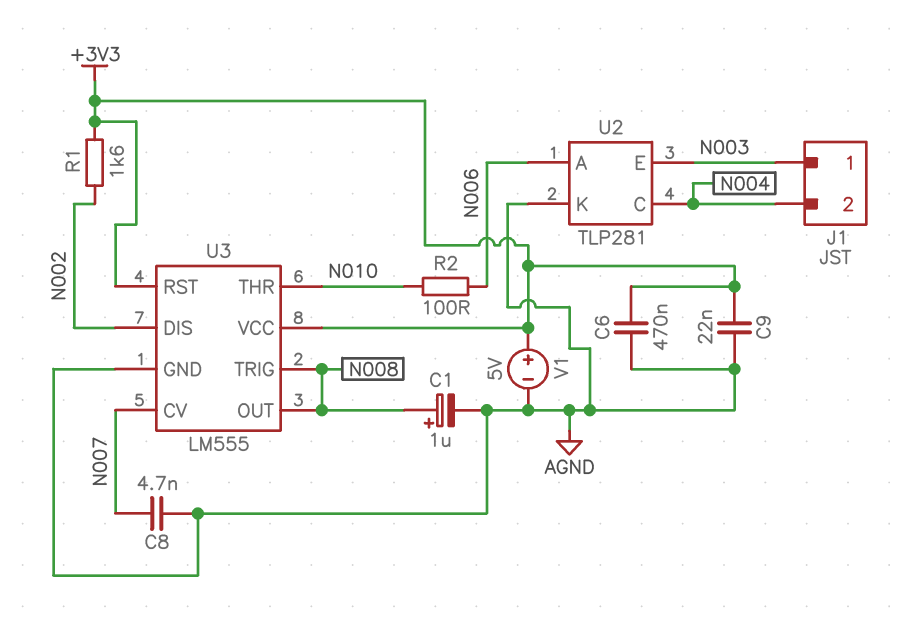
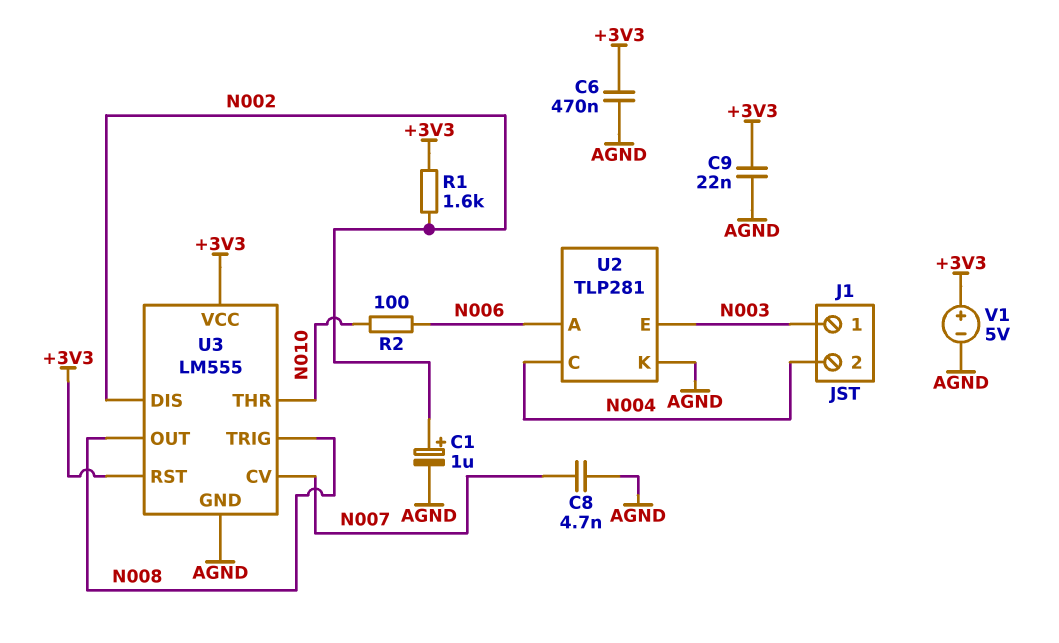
C1: 1uF (plus N008, minus AGND) -> 1uF (plus N002, minus AGND)

